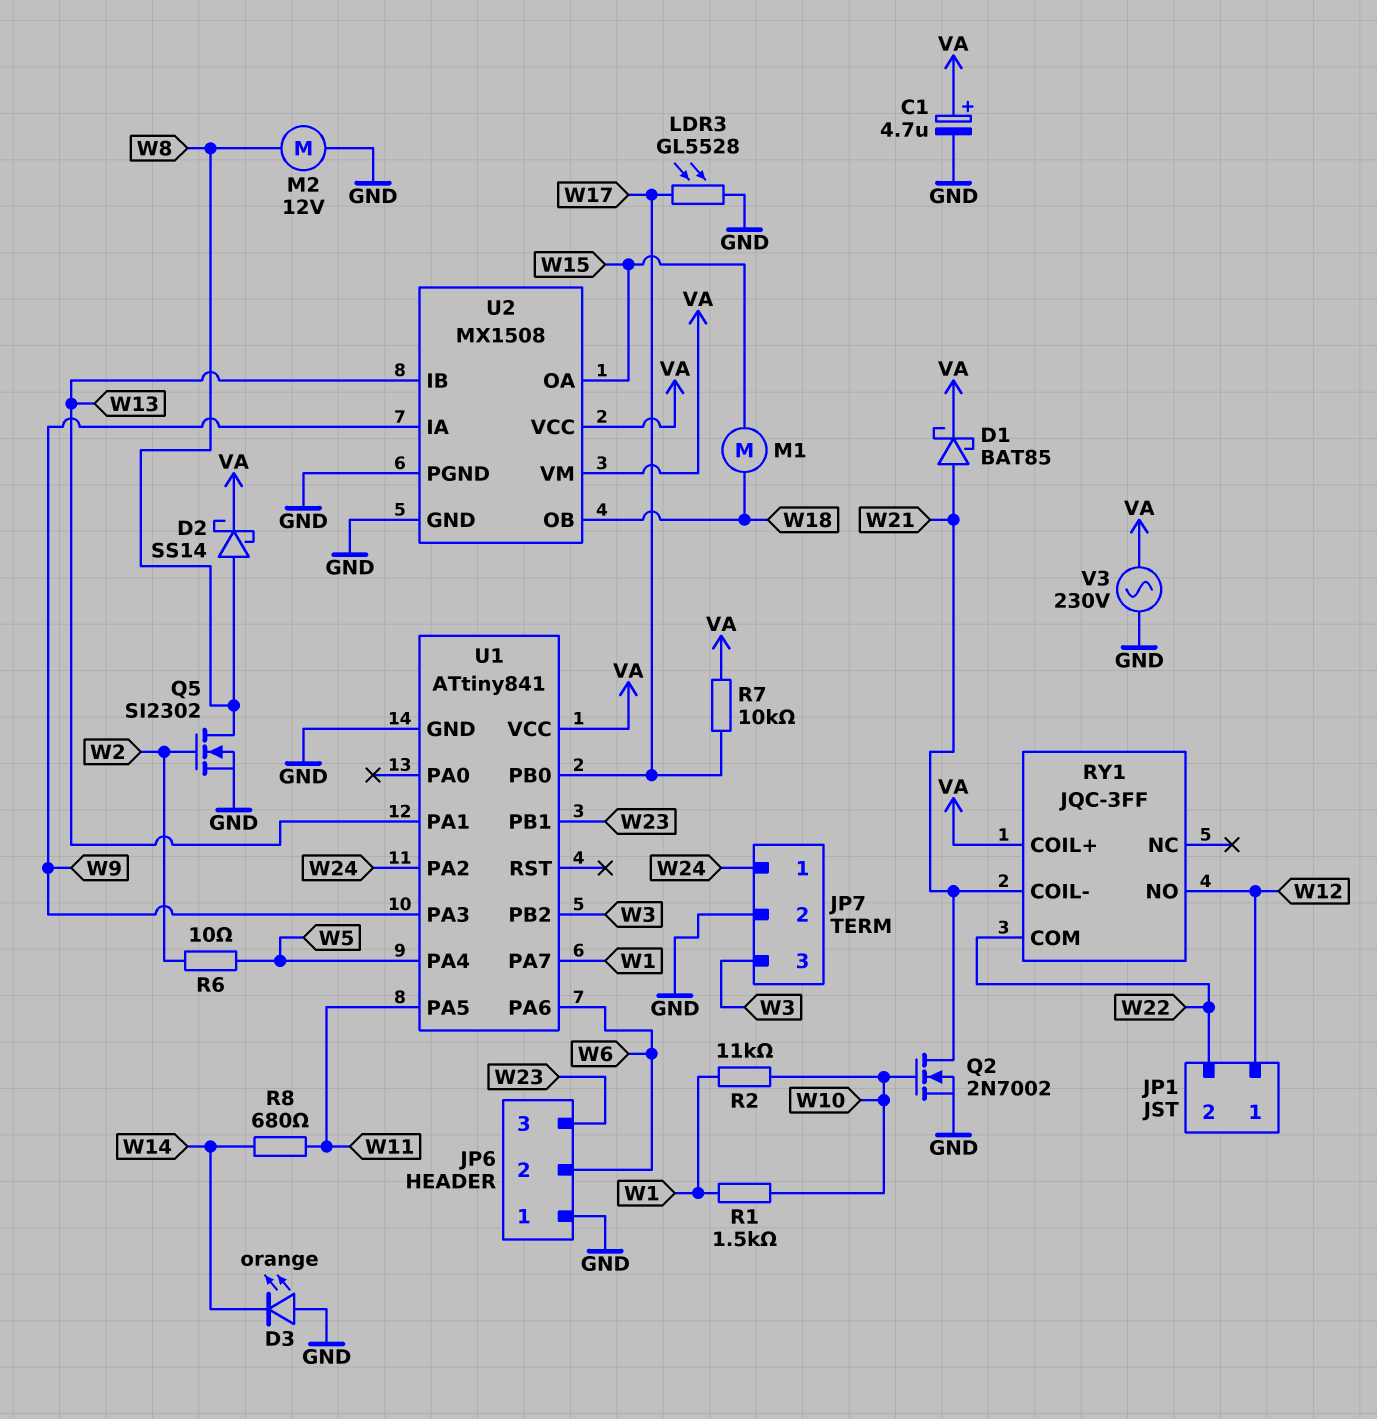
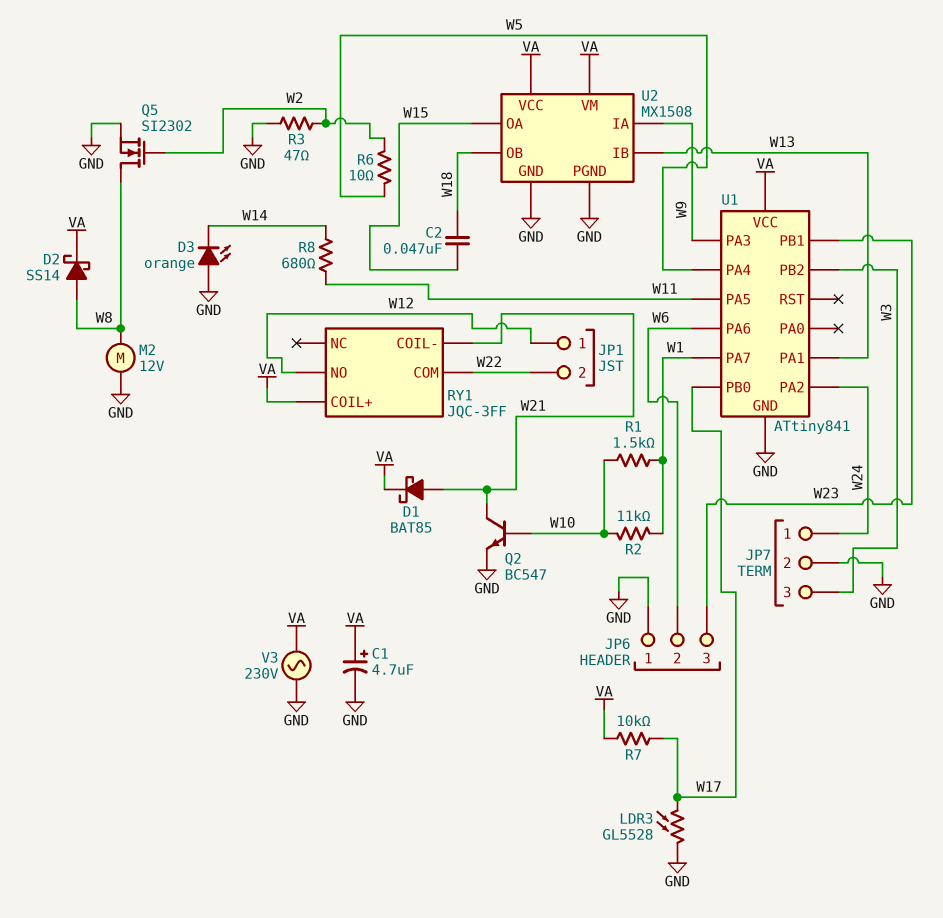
C2: none -> 47nF (W15, W18)
M1: motor (W15, W18) -> none
Q2: NMOS 2N7002 (G W10, D W21, S GND) -> NPN BC547 (B W10, C W21, E GND)
R3: none -> 47 (GND, W2)

